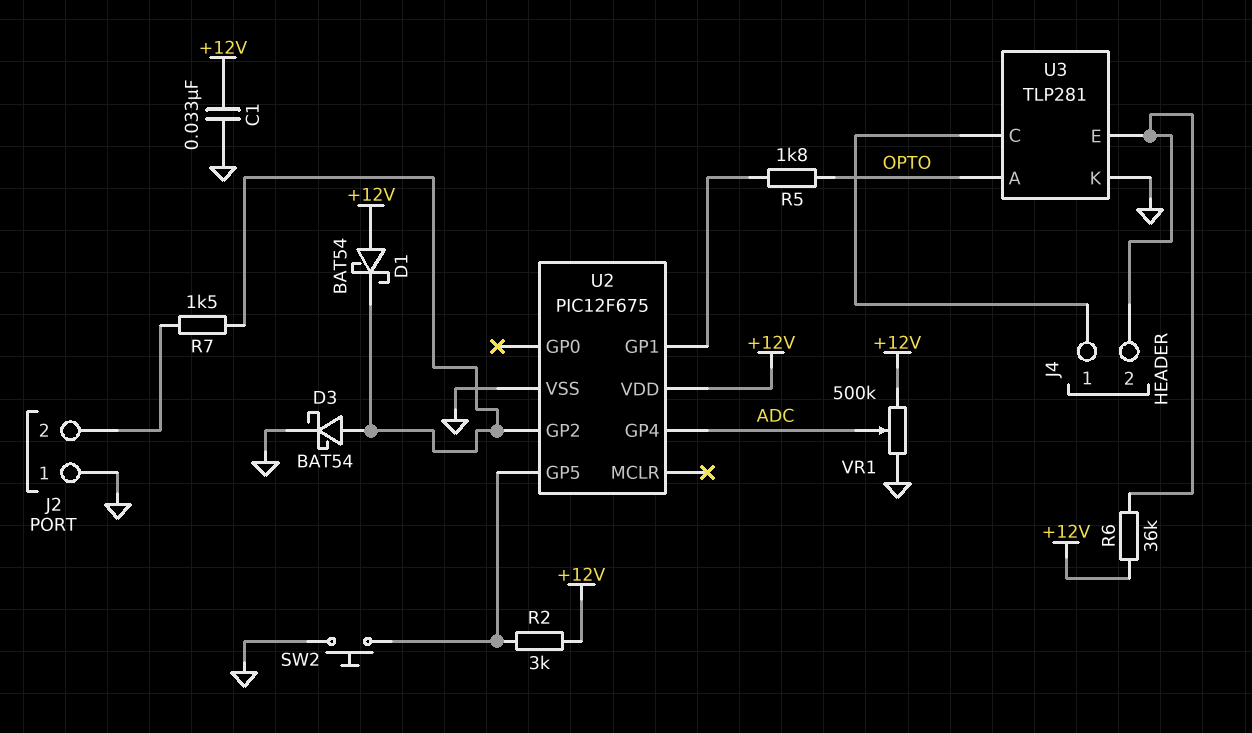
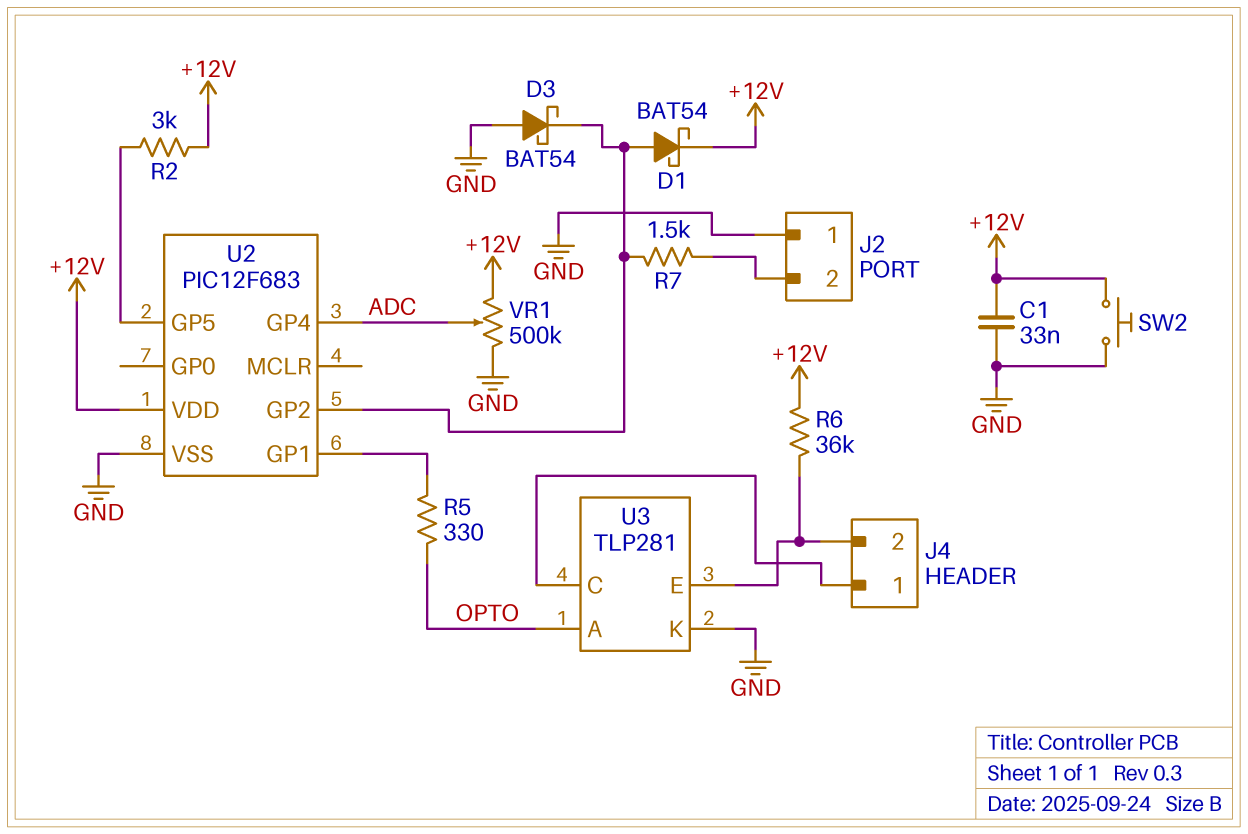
D1: schottky BAT54 (A +12V, K U2/GP2) -> schottky BAT54 (A U2/GP2, K +12V)
D3: schottky BAT54 (A U2/GP2, K GND) -> schottky BAT54 (A GND, K U2/GP2)
R5: 1.8k (OPTO, U2/GP1) -> 330 (OPTO, U2/GP1)
SW2: button (GND, U2/GP5) -> button (+12V, GND)
U2: PIC12F675 -> PIC12F683

